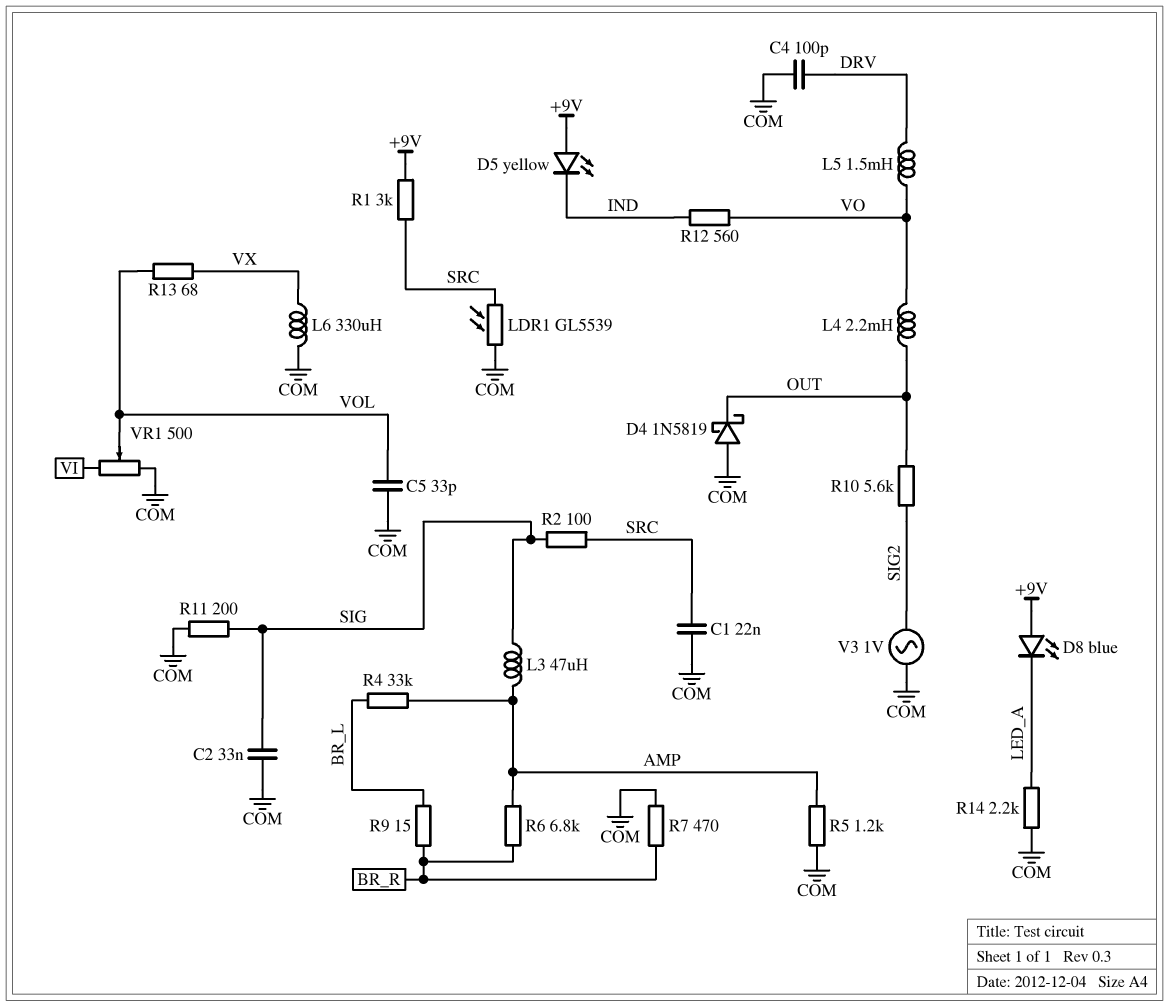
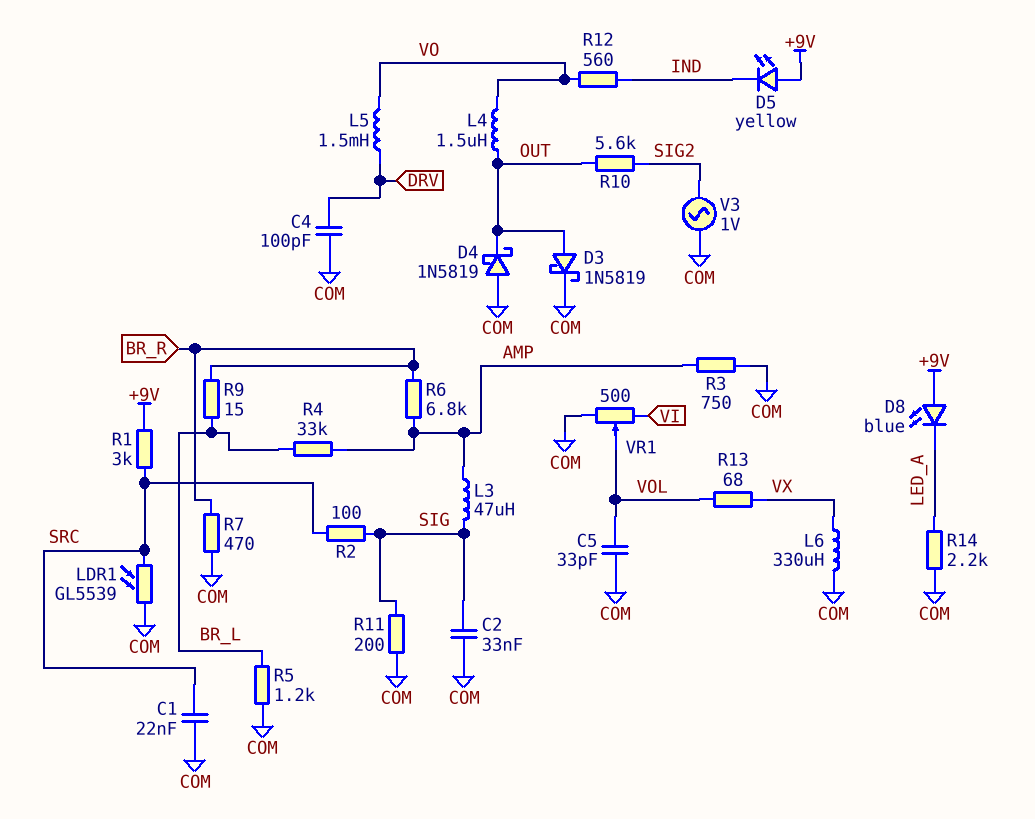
D3: none -> schottky 1N5819 (A OUT, K COM)
L4: 2.2mH (OUT, VO) -> 1.5uH (OUT, VO)
R3: none -> 750 (AMP, COM)
R5: 1.2k (AMP, COM) -> 1.2k (BR_L, COM)

